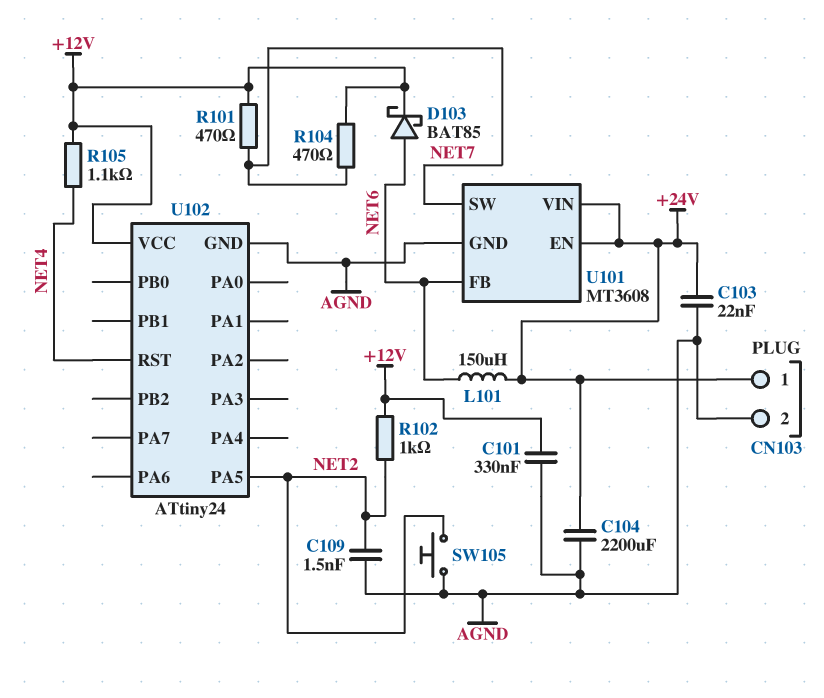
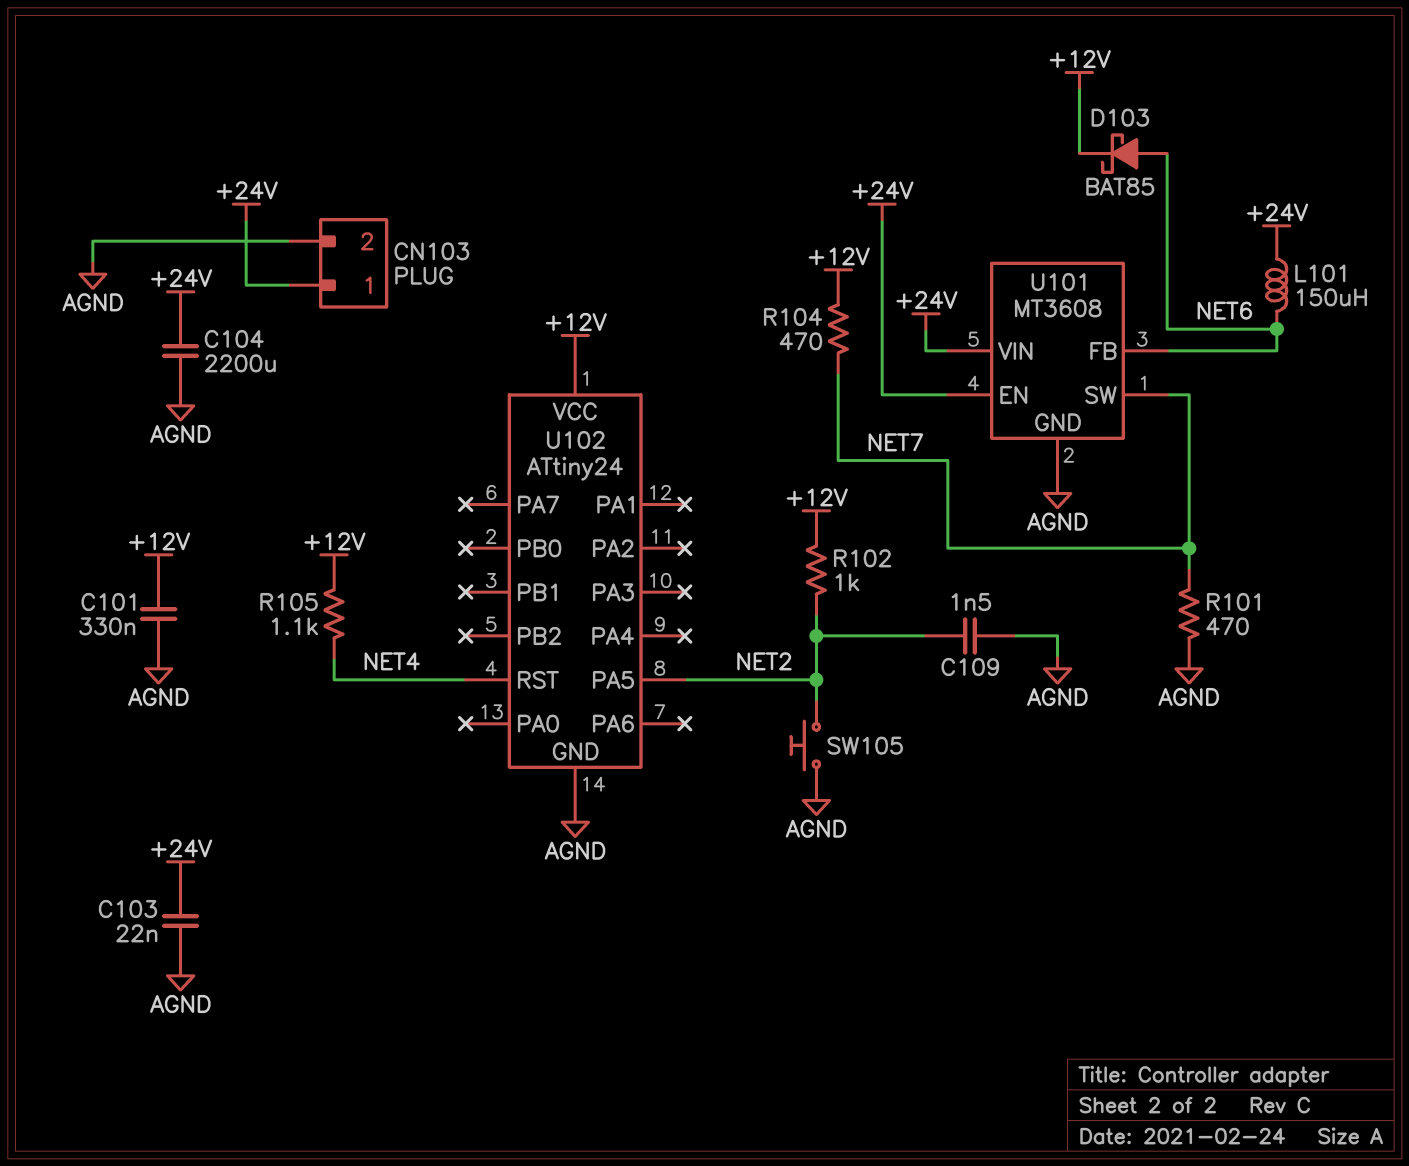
R101: 470 (+12V, NET7) -> 470 (AGND, NET7)

